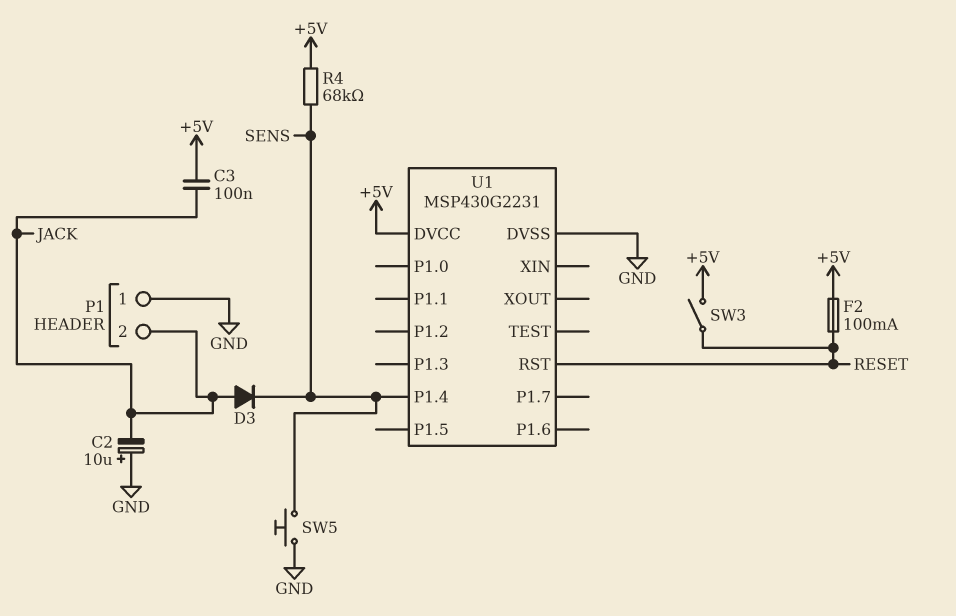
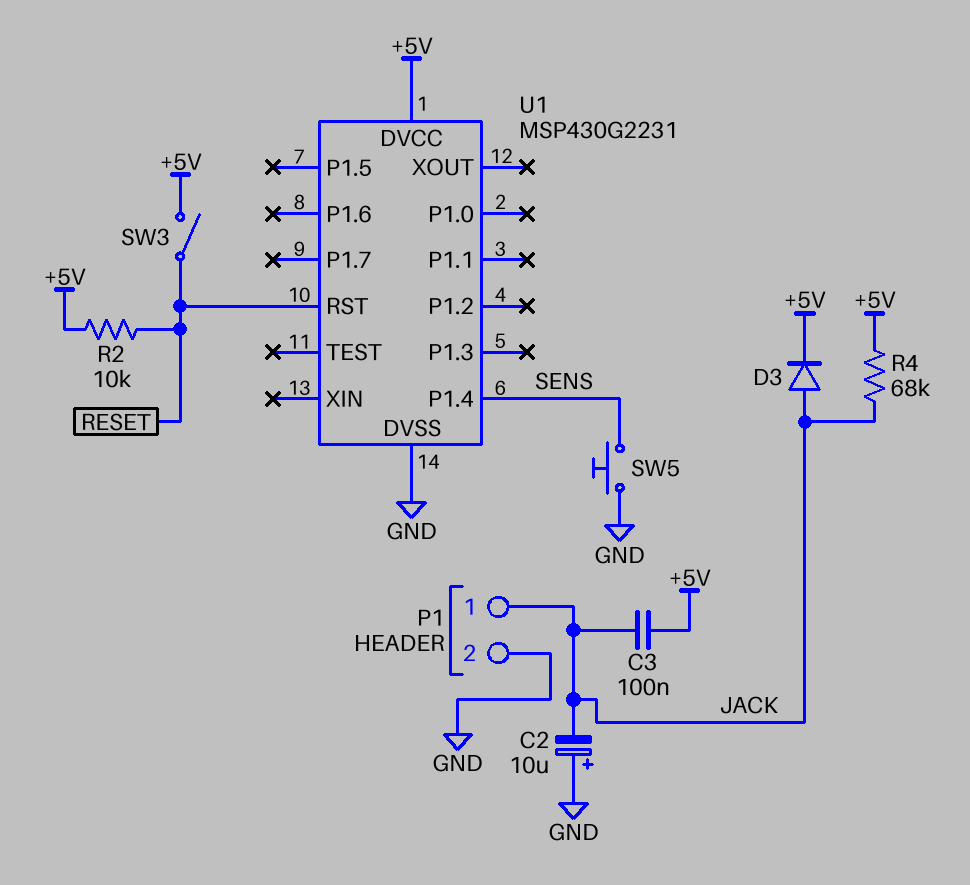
D3: diode (A JACK, K SENS) -> diode (A JACK, K +5V)
F2: 100mA (+5V, RESET) -> none
P1 pin 1: GND -> JACK
P1 pin 2: JACK -> GND
R2: none -> 10k (+5V, RESET)
R4: 68k (+5V, SENS) -> 68k (+5V, JACK)

